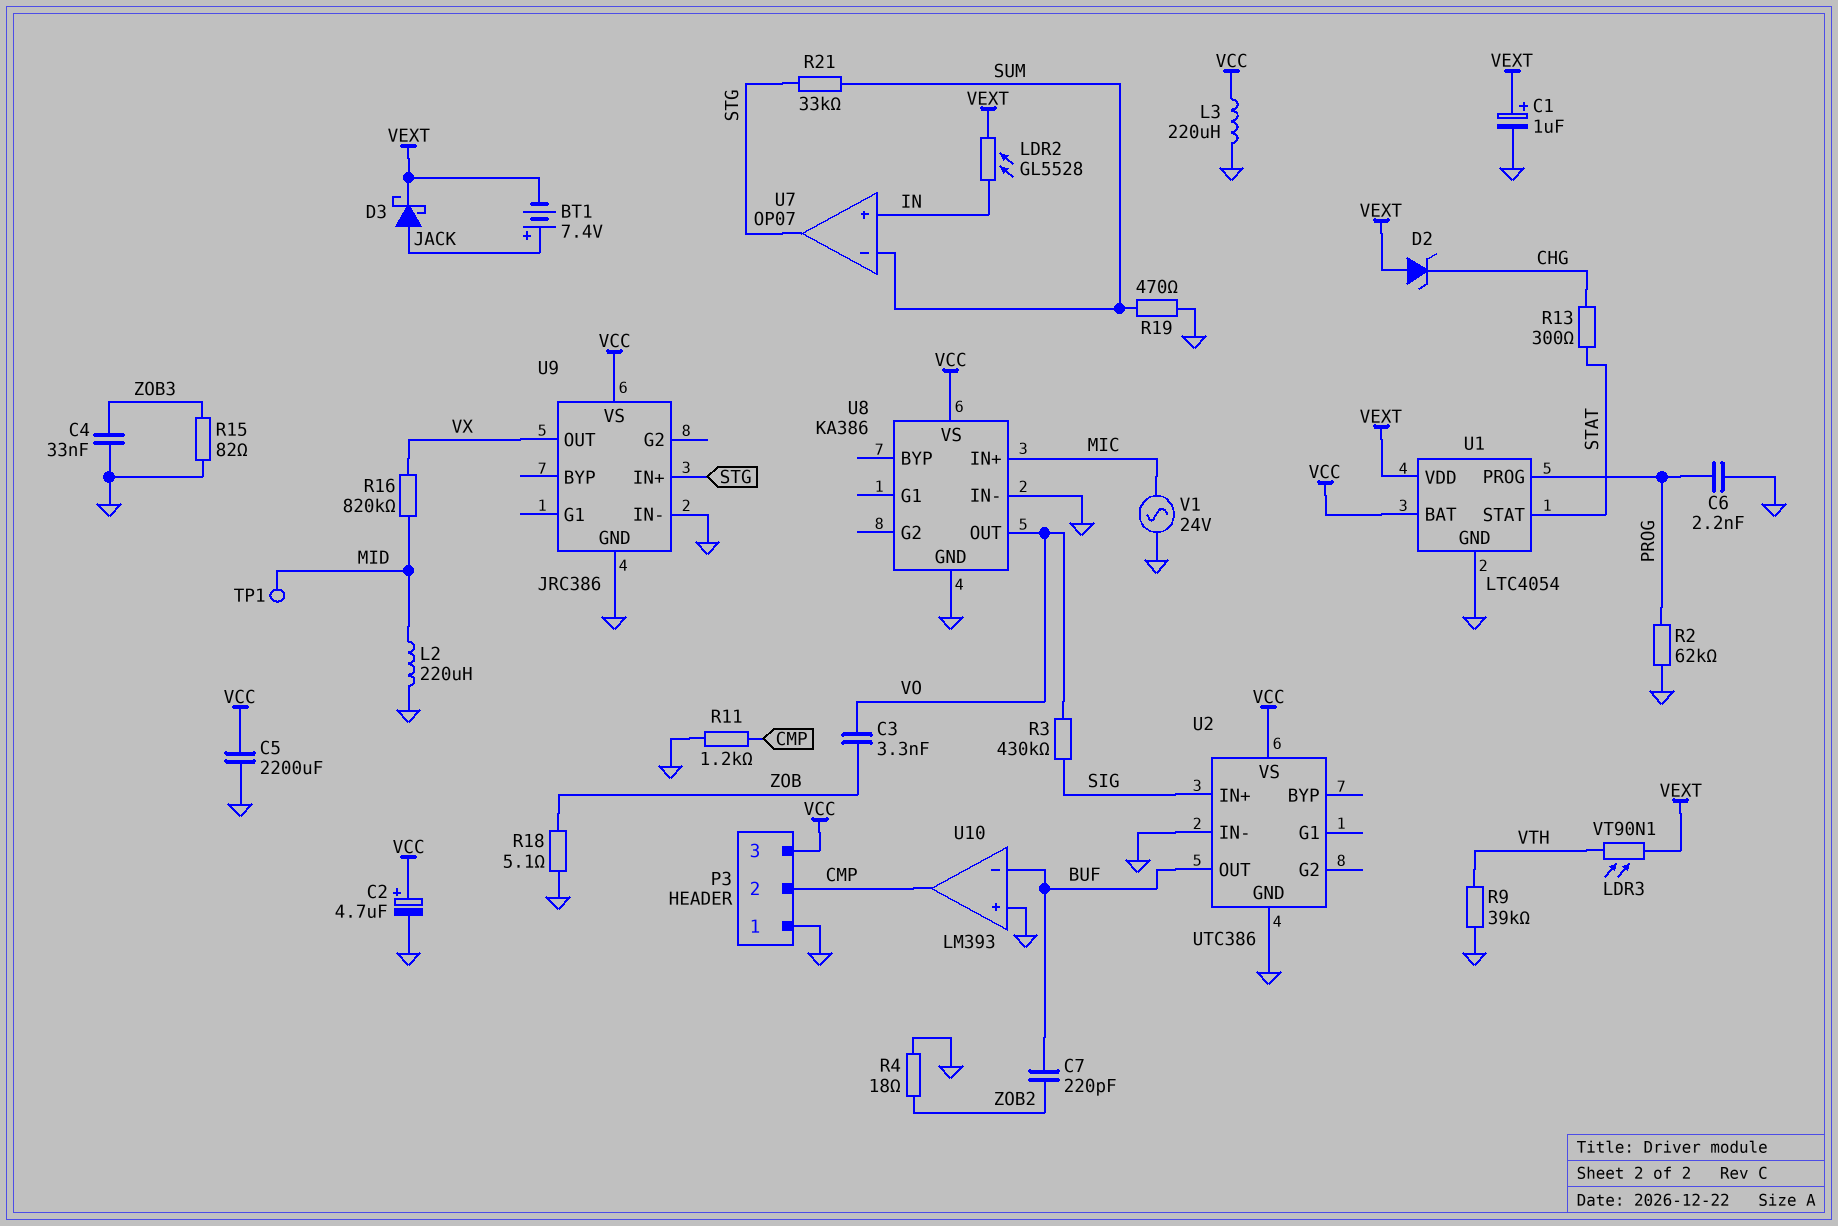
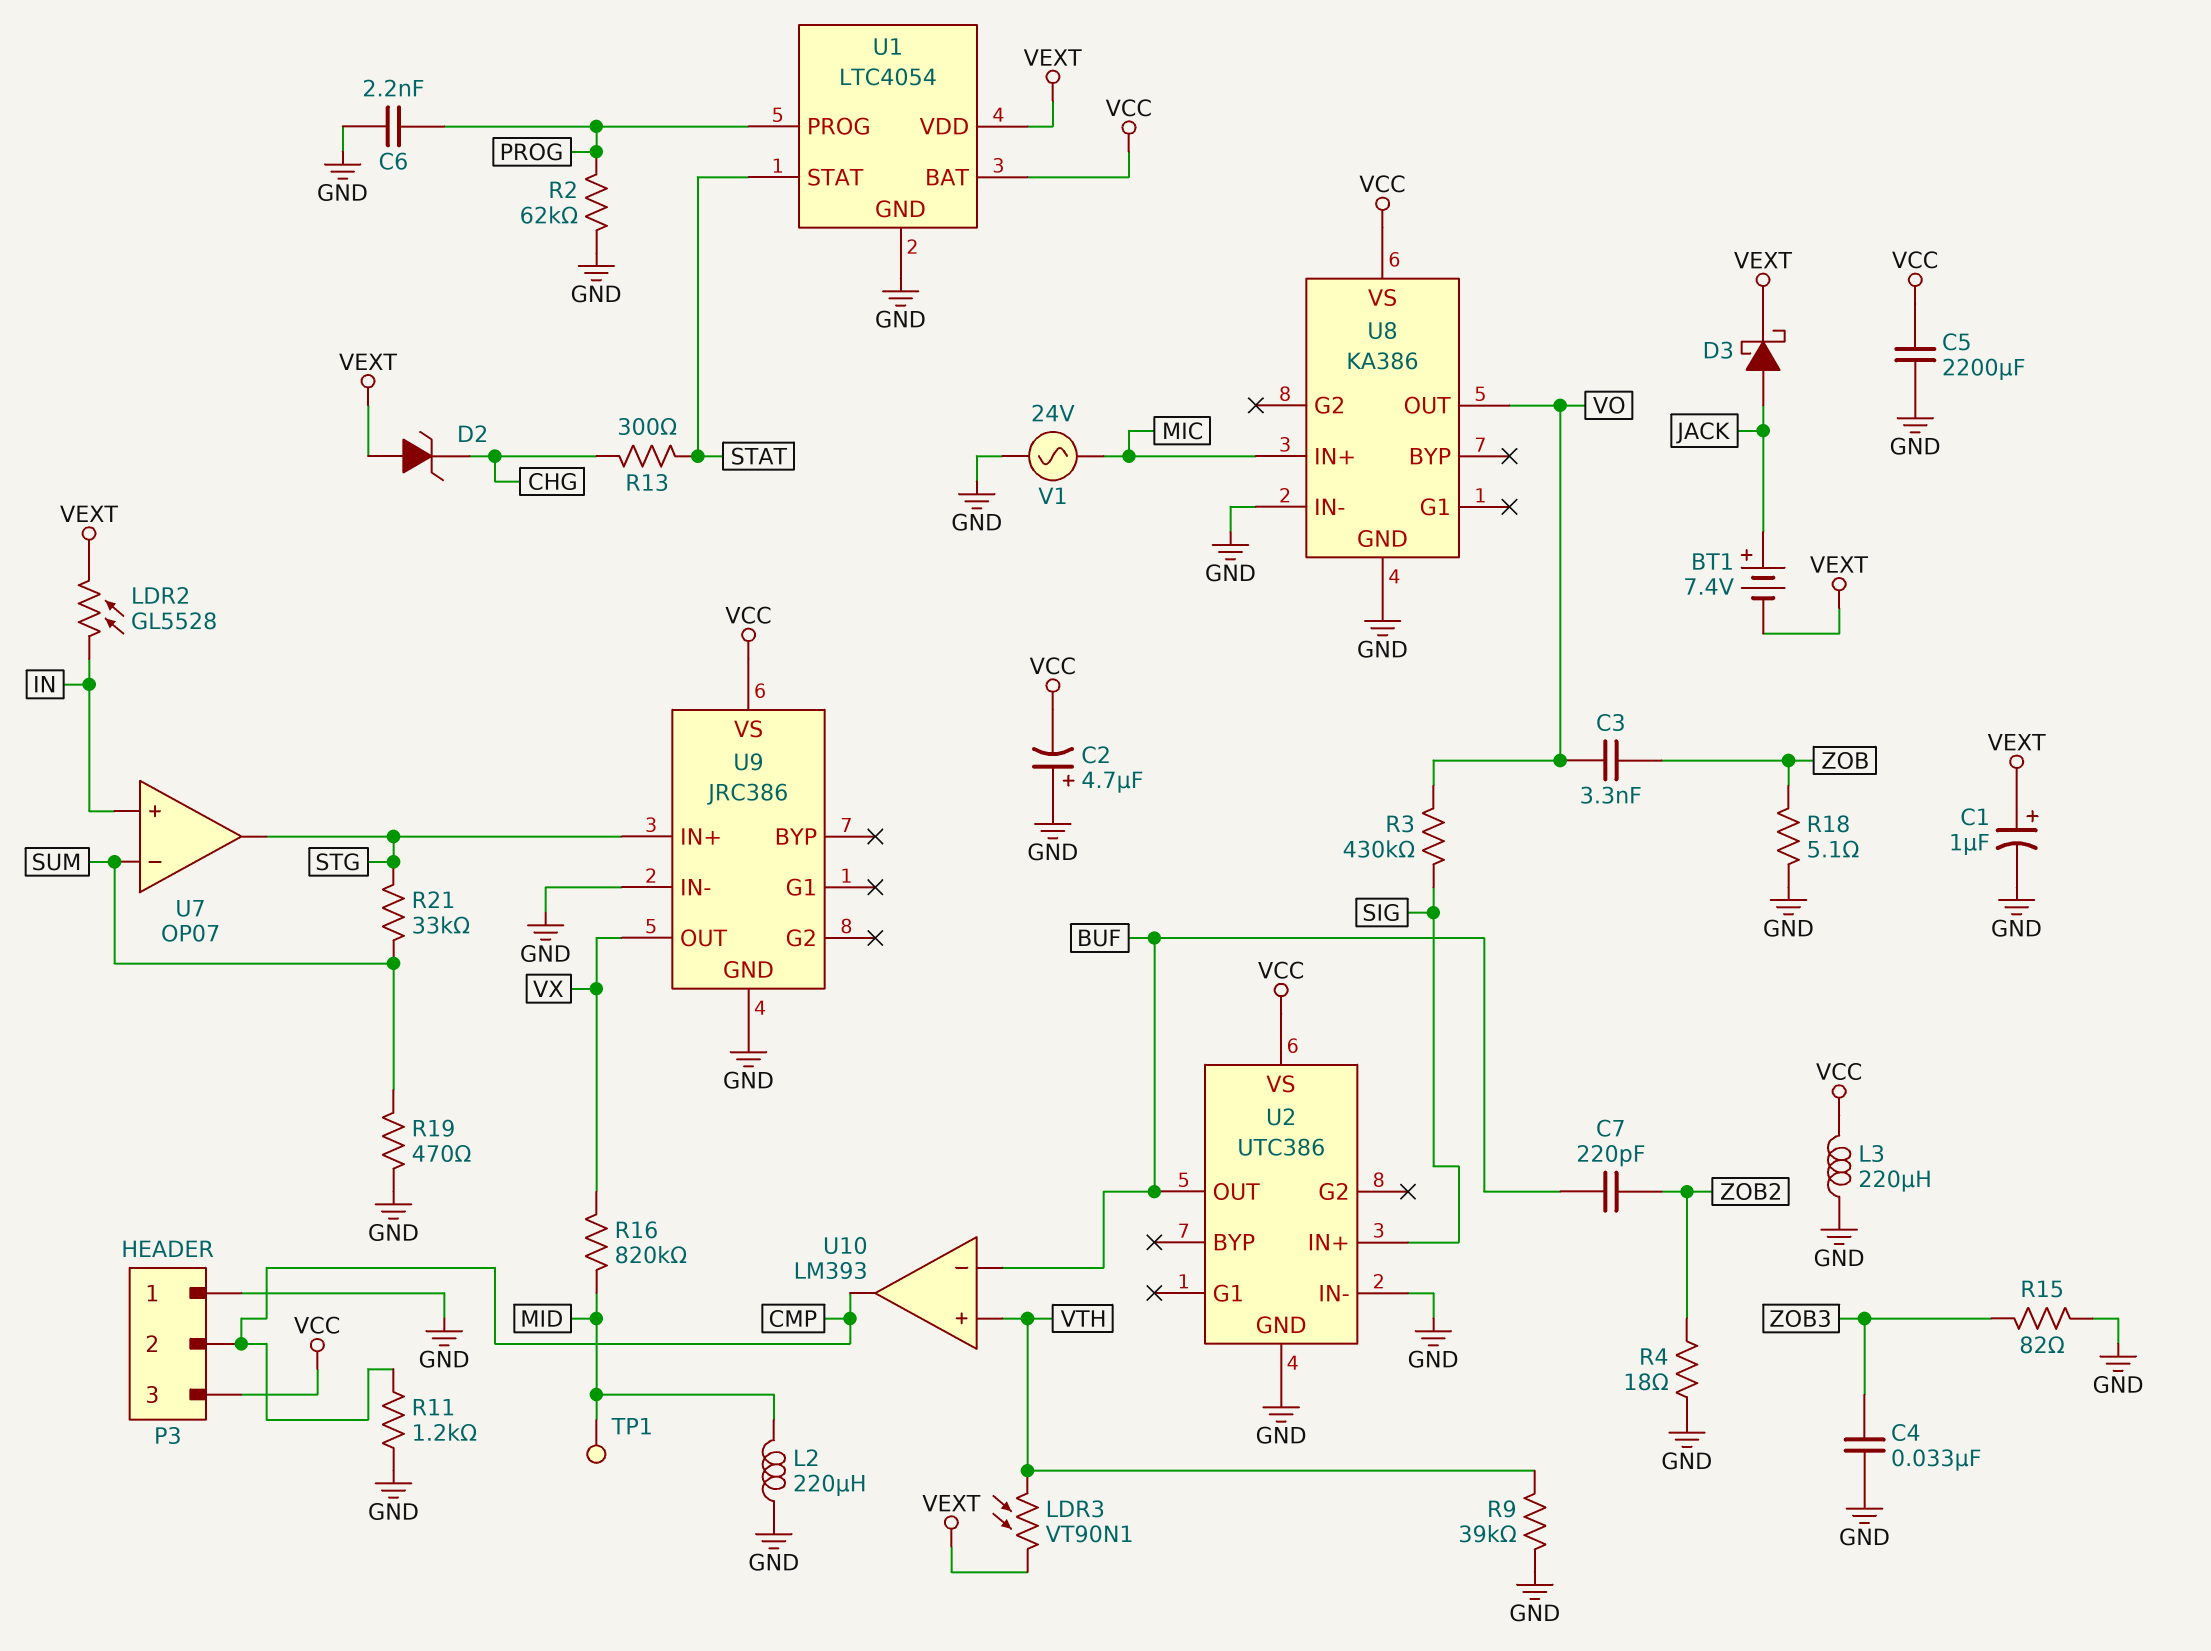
C2: 4.7uF (plus VCC, minus GND) -> 4.7uF (plus GND, minus VCC)
U10 pin in+: GND -> VTH

